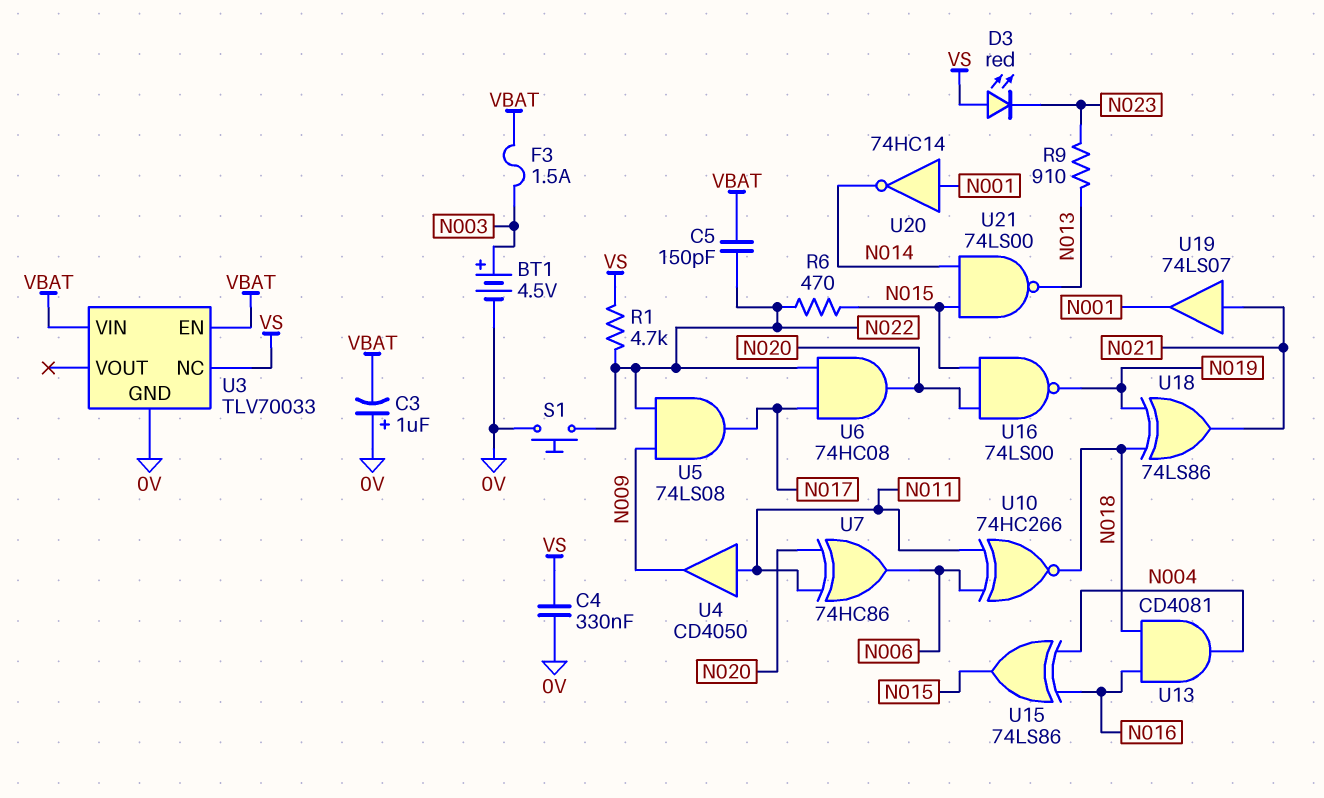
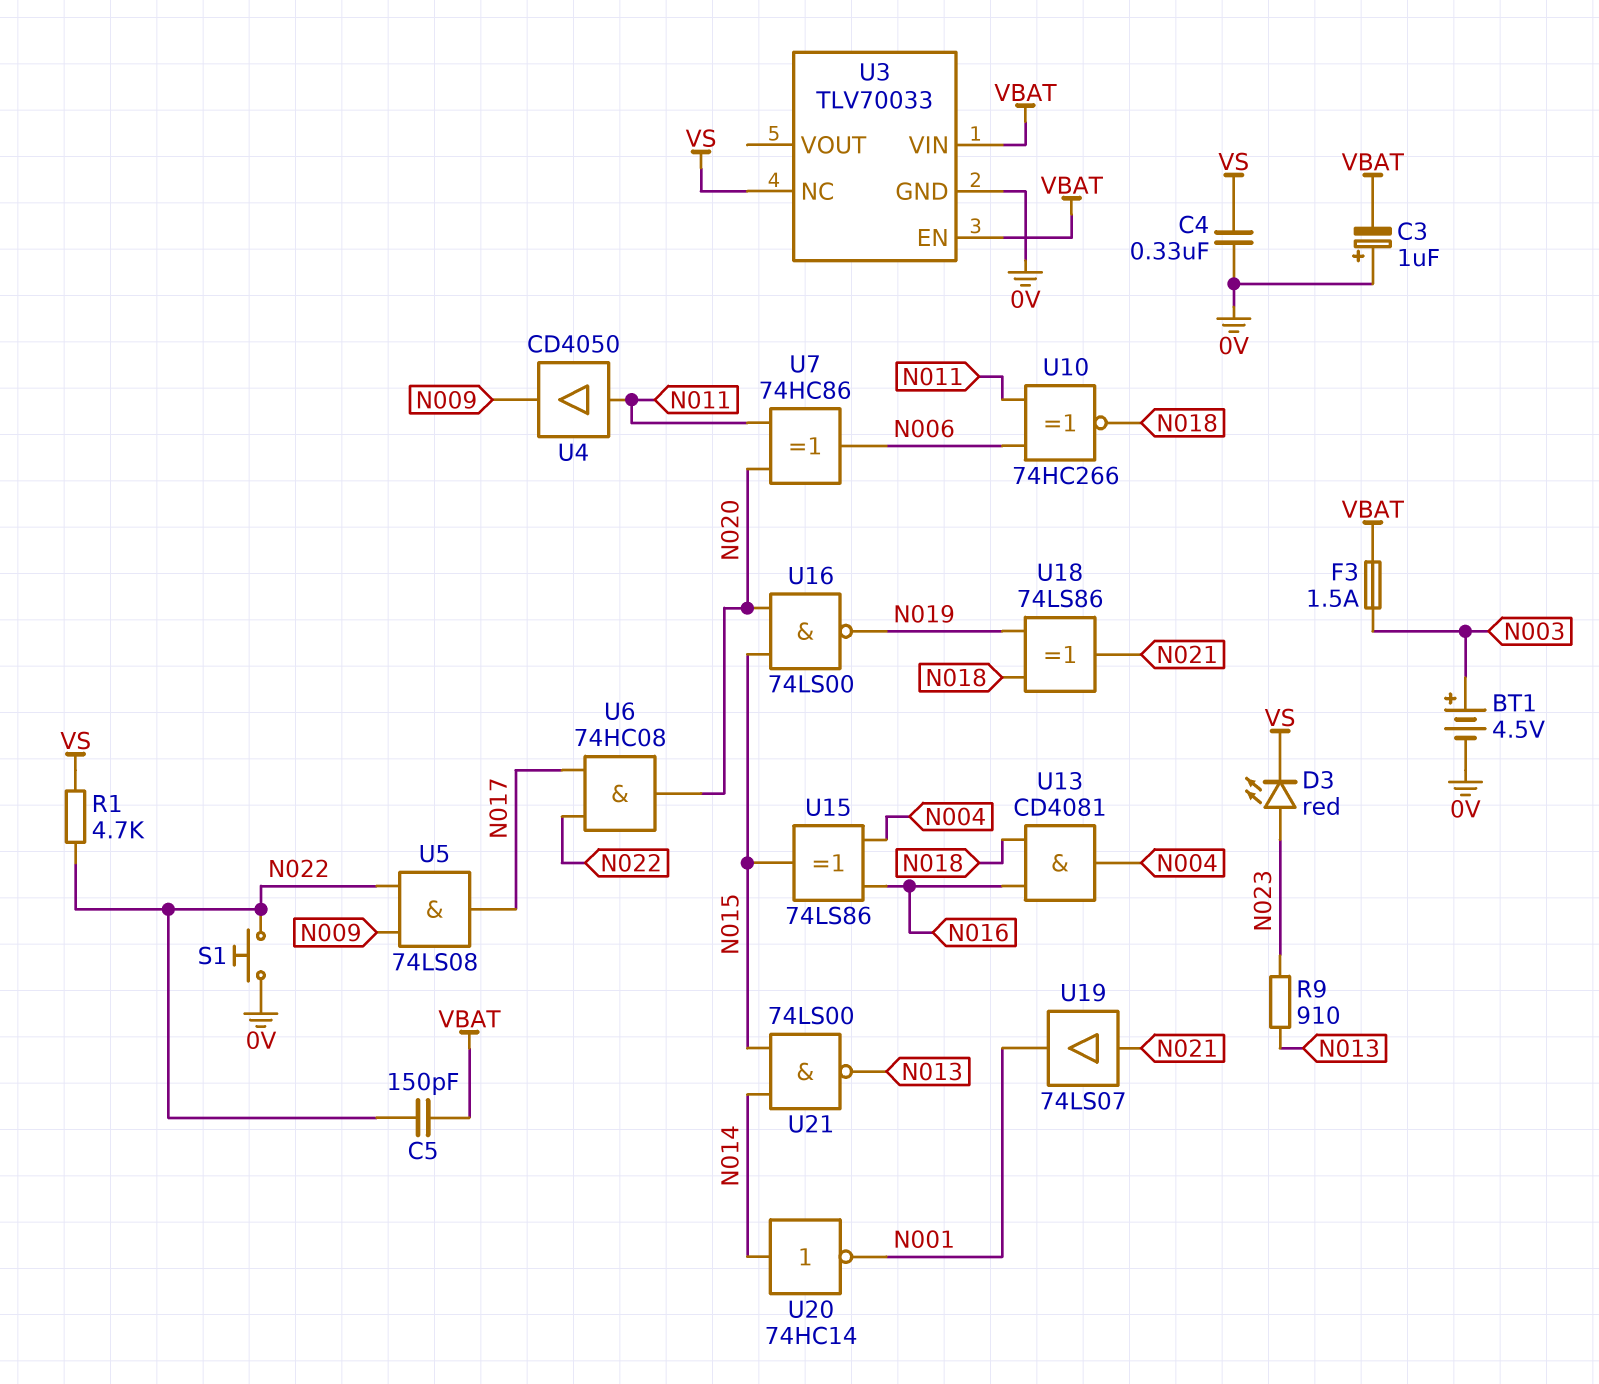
D3: LED red (A VS, K N023) -> LED red (A N023, K VS)
R6: 470 (N015, N022) -> none
U20: NOT 74HC14 (in N001, out N014) -> NOT 74HC14 (in N014, out N001)

